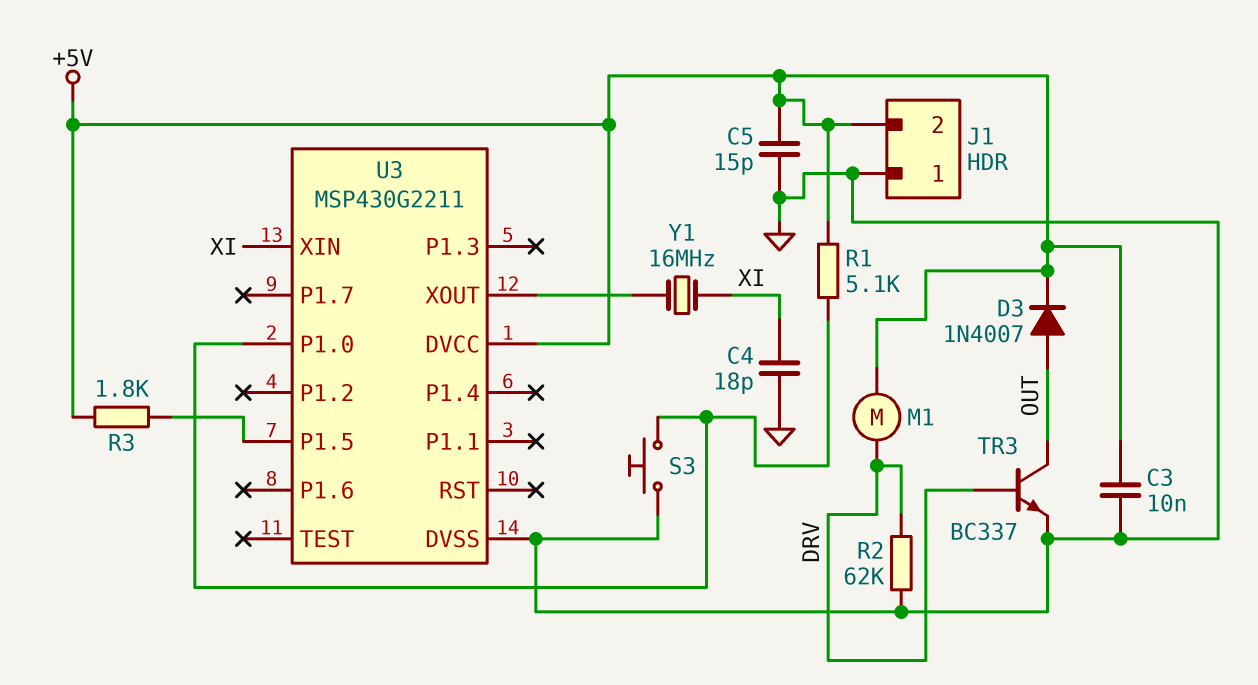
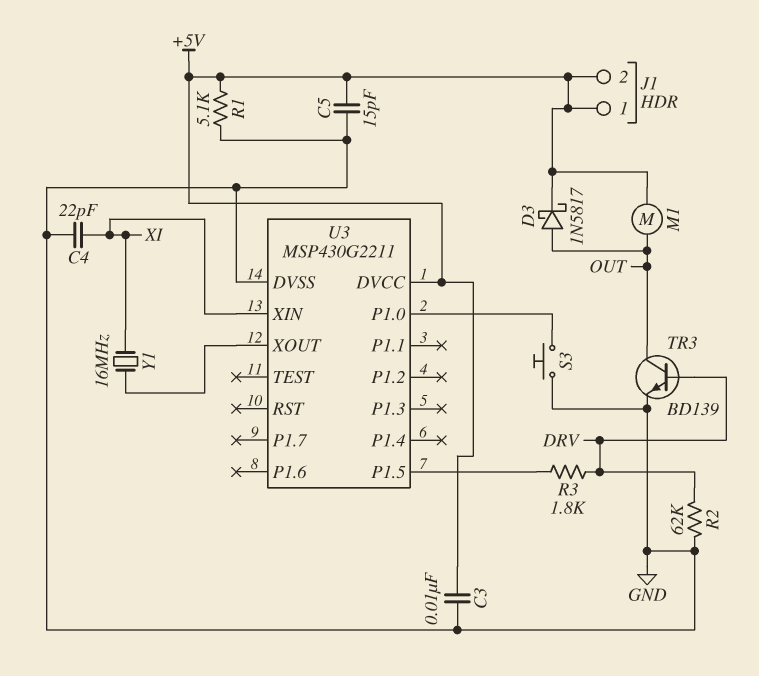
C4: 18pF (GND, XI) -> 22pF (GND, XI)
D3: diode 1N4007 (A OUT, K +5V) -> schottky 1N5817 (A OUT, K +5V)
J1 pin 1: GND -> +5V
M1: motor (+5V, DRV) -> motor (+5V, OUT)
R1: 5.1k (+5V, U3/P1.0) -> 5.1k (+5V, GND)
R3: 1.8k (+5V, U3/P1.5) -> 1.8k (DRV, U3/P1.5)
TR3: NPN BC337 (B DRV, C OUT, E GND) -> NPN BD139 (B DRV, C OUT, E GND)

